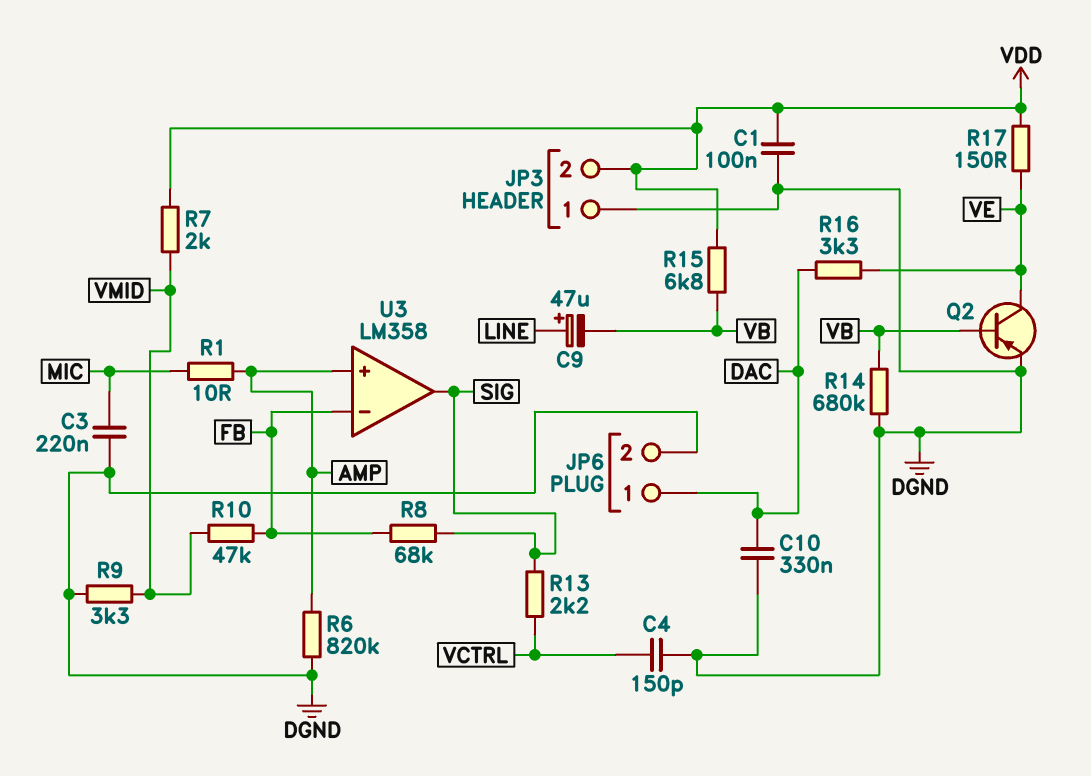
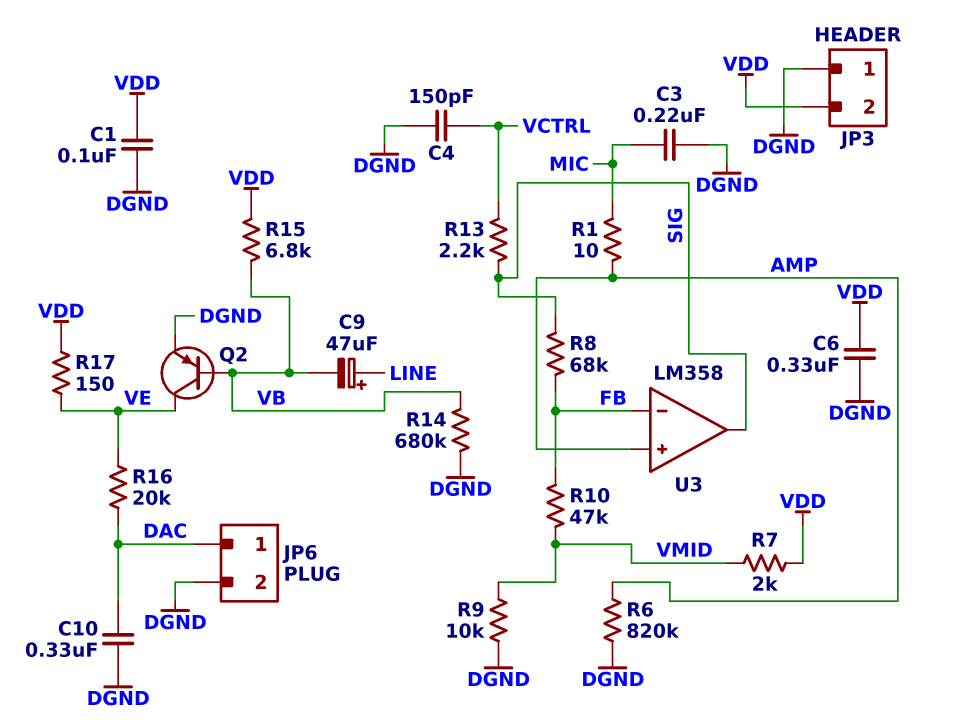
C6: none -> 330nF (DGND, VDD)
R9: 3.3k (DGND, VMID) -> 10k (DGND, VMID)
R16: 3.3k (DAC, VE) -> 20k (DAC, VE)

